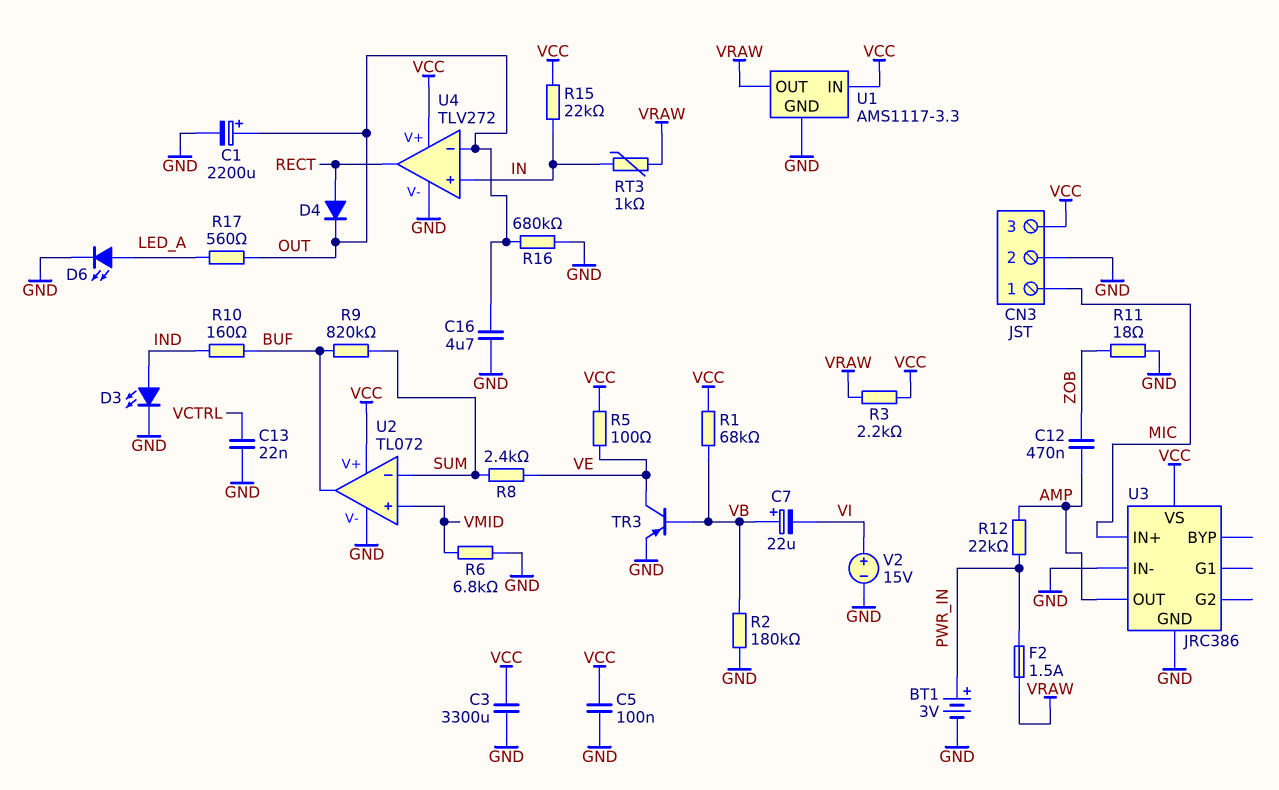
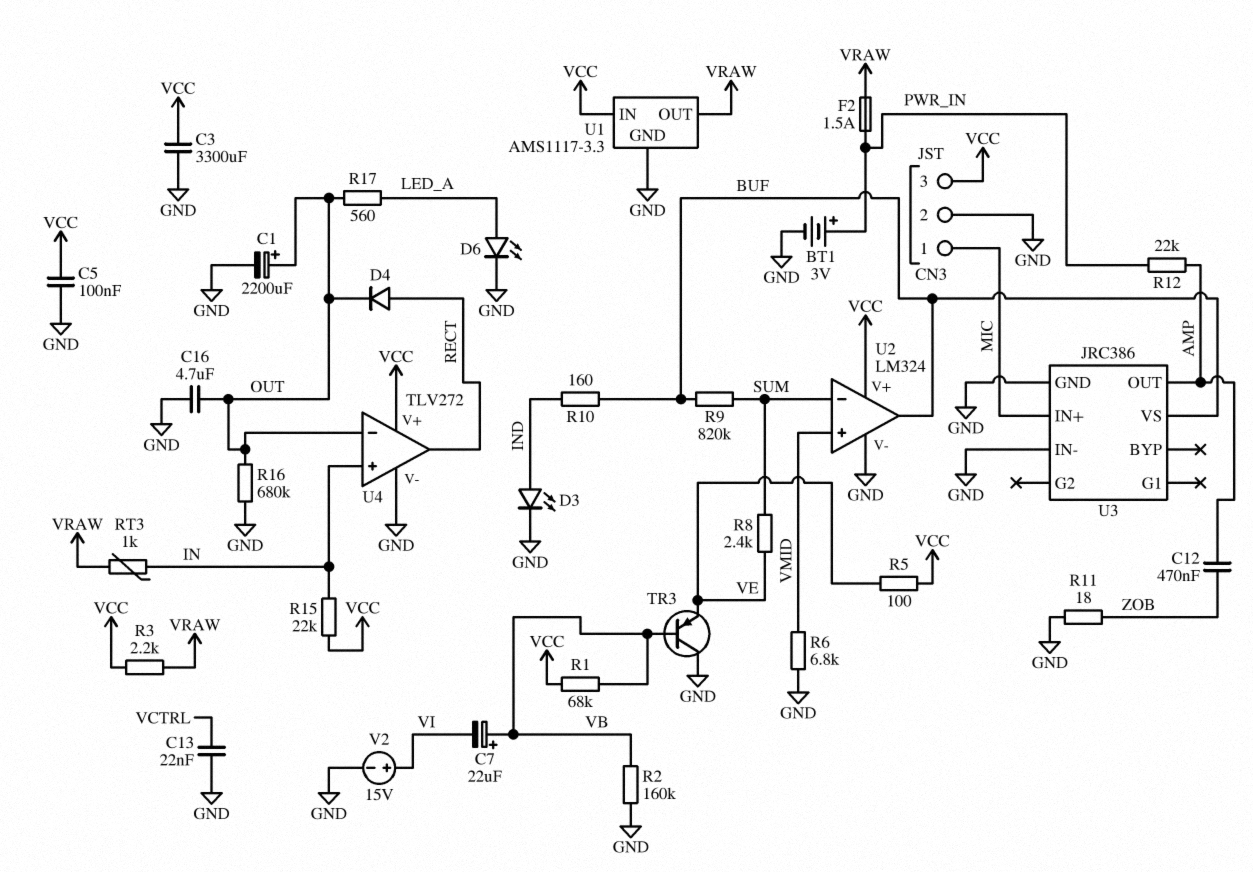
R2: 180k (GND, VB) -> 160k (GND, VB)
TR3: PNP (B VB, C VE, E GND) -> PNP (B VB, C GND, E VE)
U2: TL072 -> LM324
U3 pin VS: VCC -> BUF

